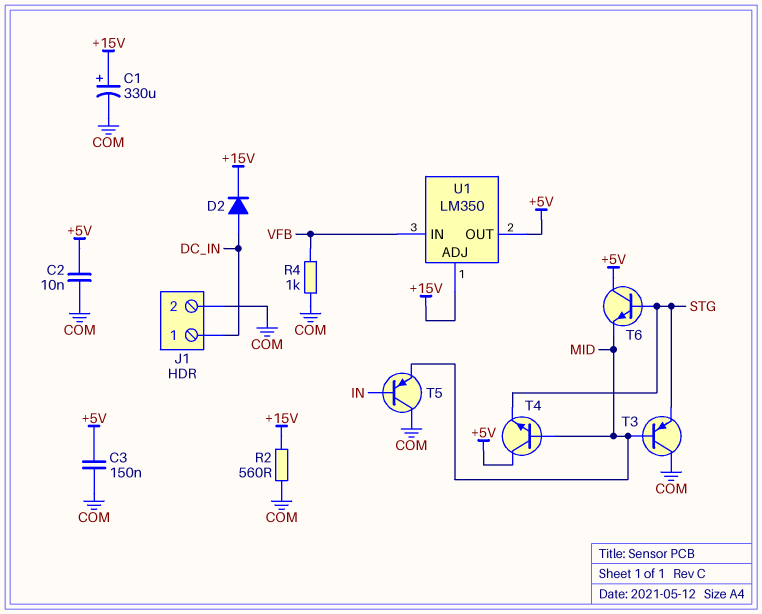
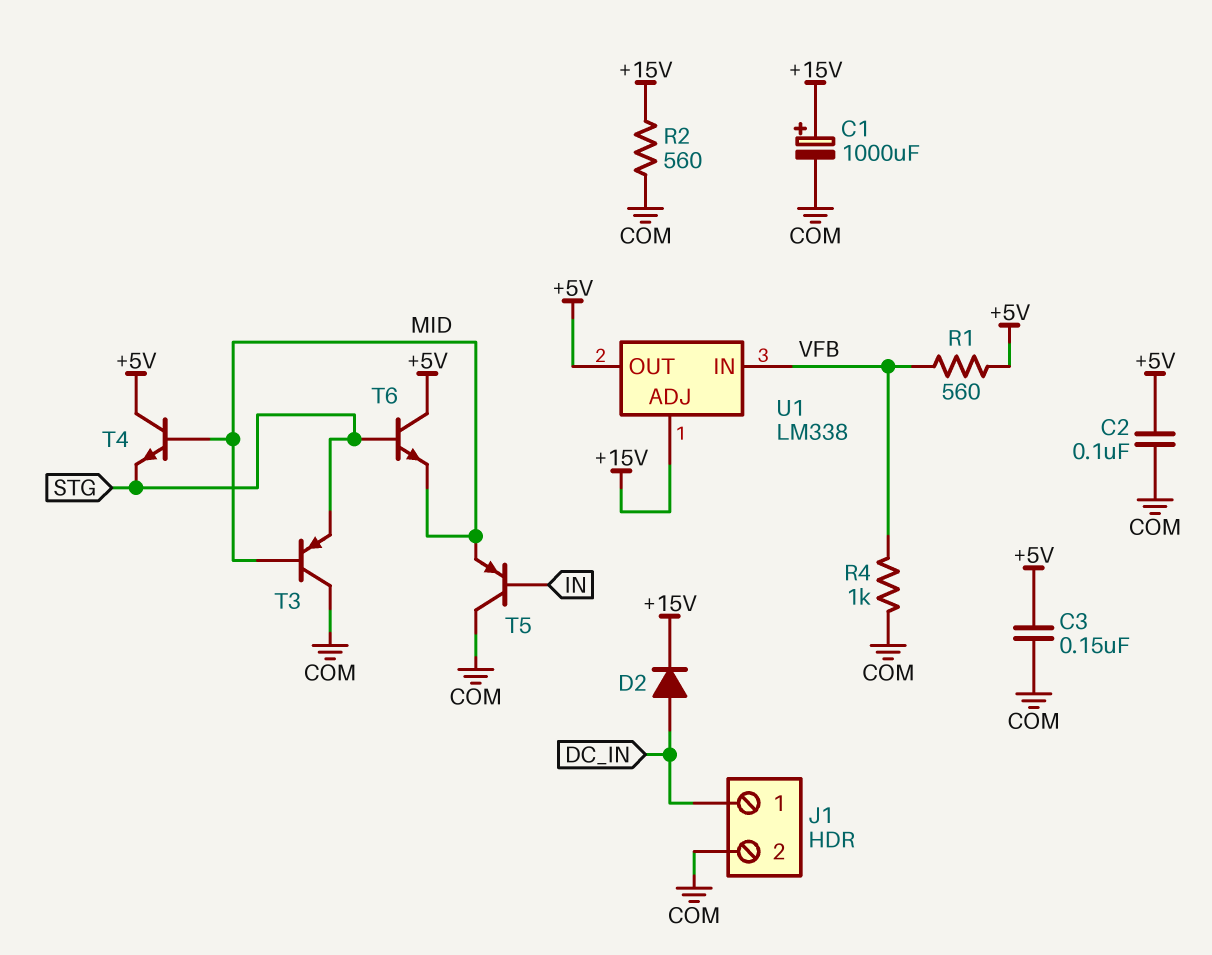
C1: 330uF (plus +15V, minus COM) -> 1000uF (plus +15V, minus COM)
C2: 10nF (+5V, COM) -> 100nF (+5V, COM)
R1: none -> 560 (+5V, VFB)
U1: LM350 -> LM338

